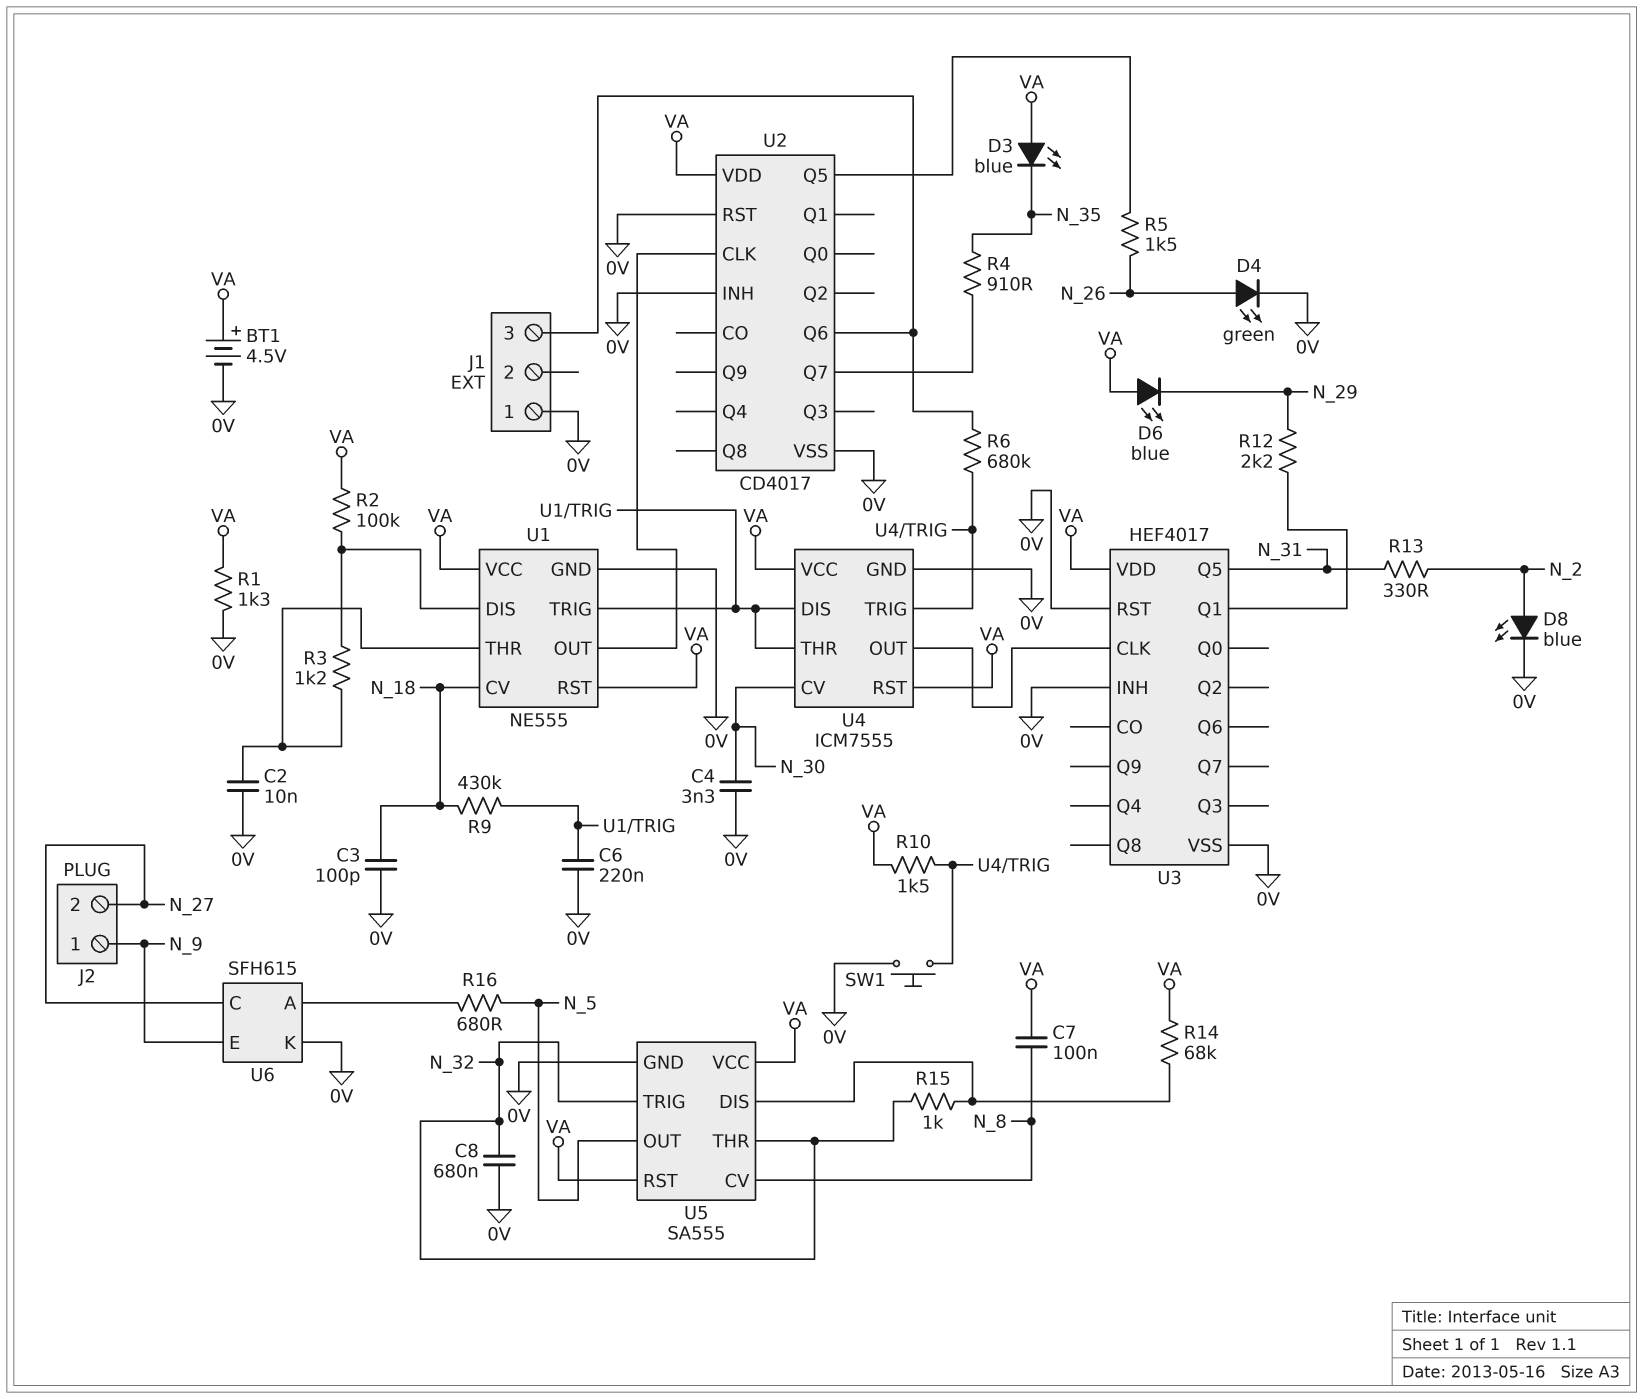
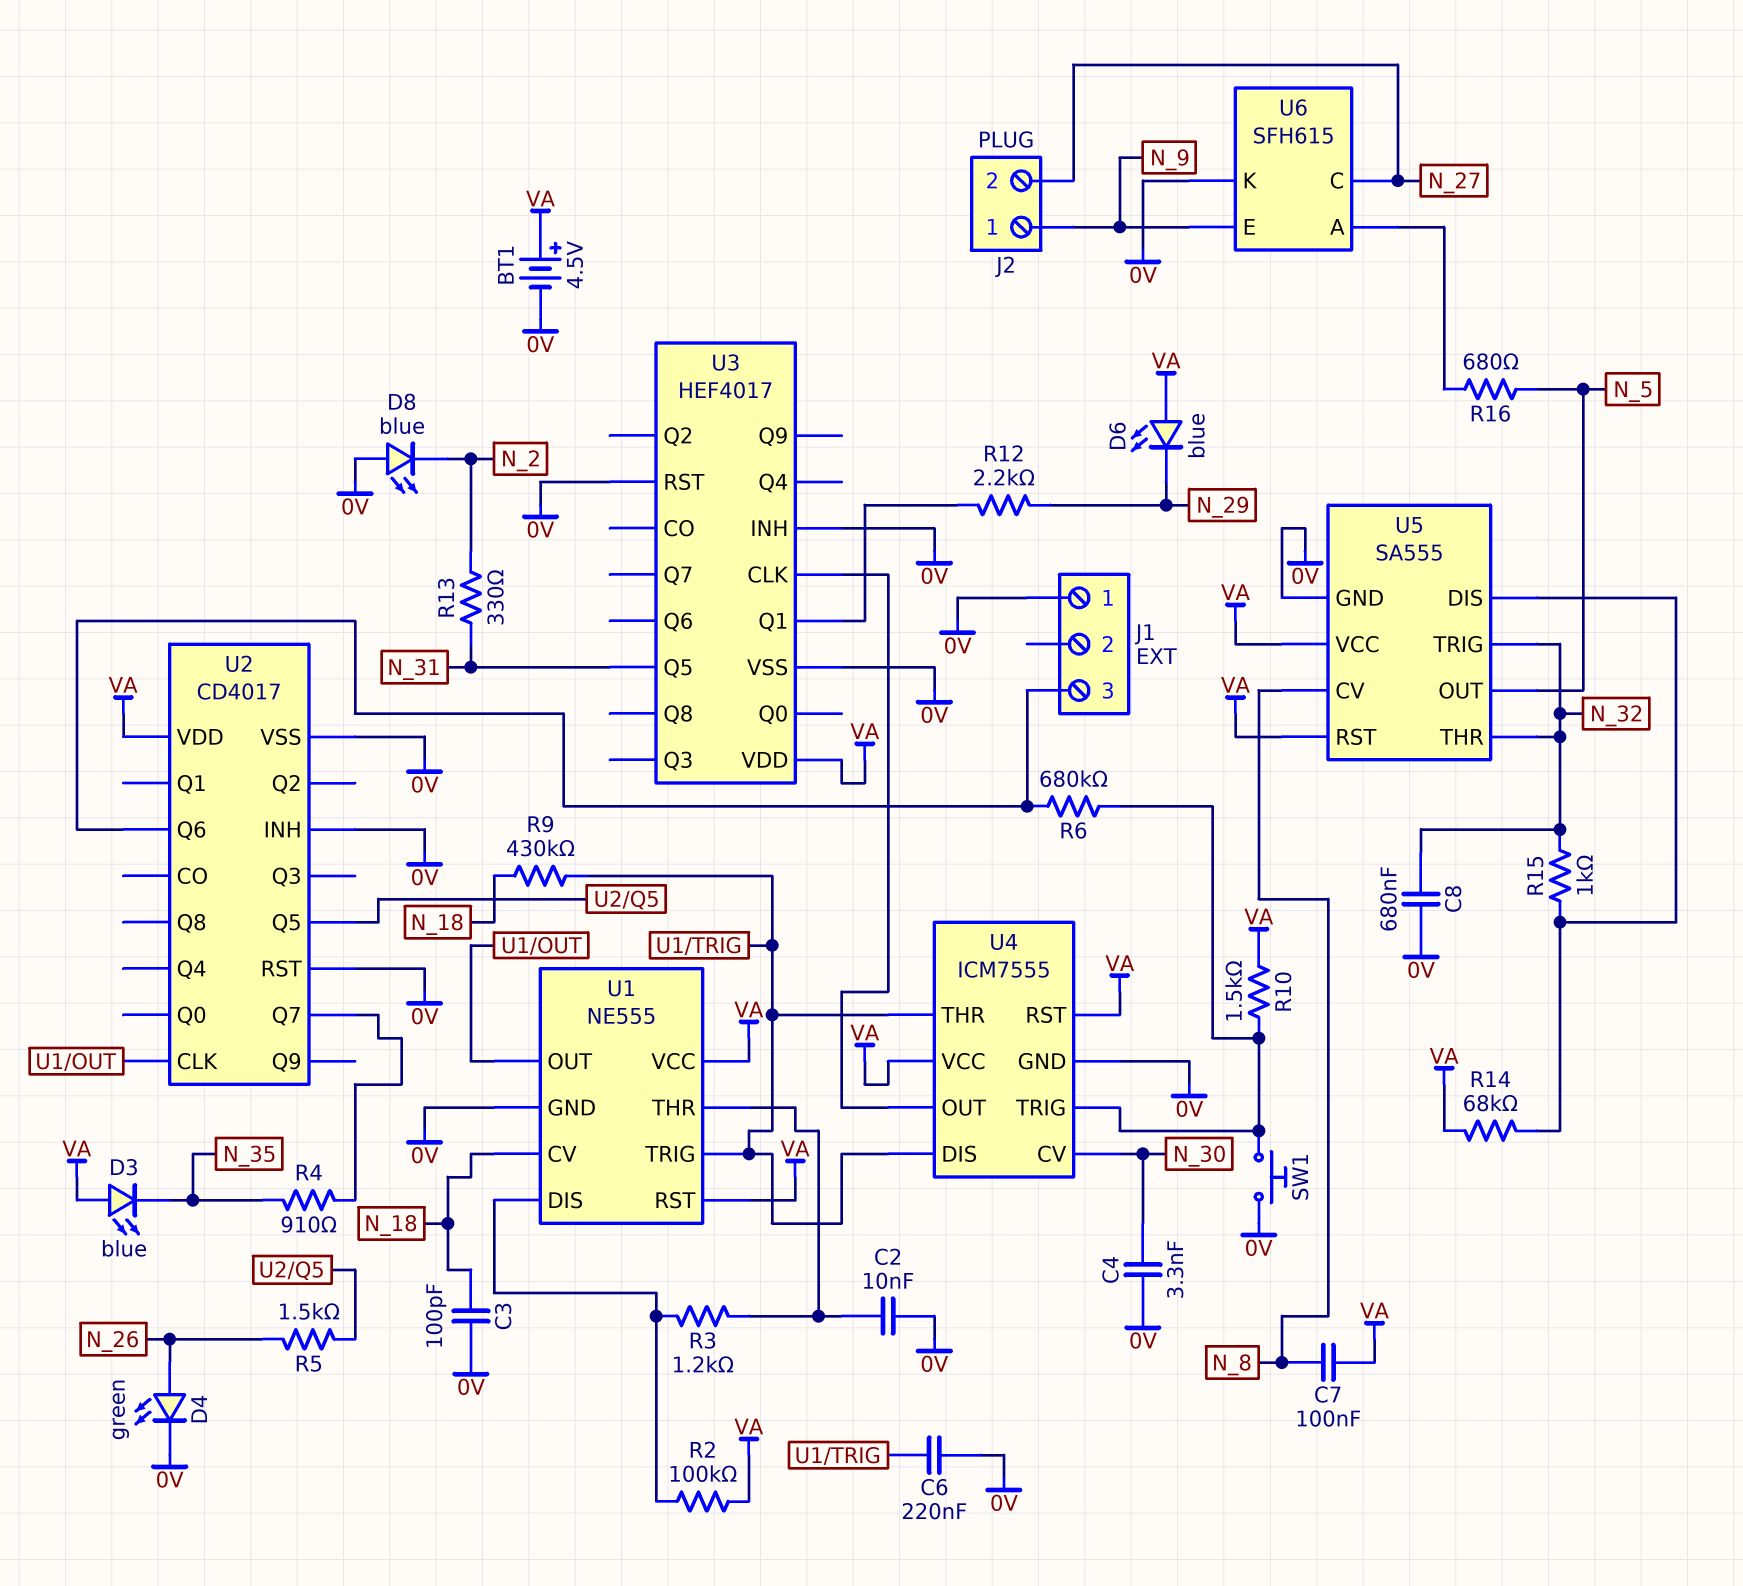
D8: LED blue (A N_2, K 0V) -> LED blue (A 0V, K N_2)
R1: 1.3k (0V, VA) -> none

